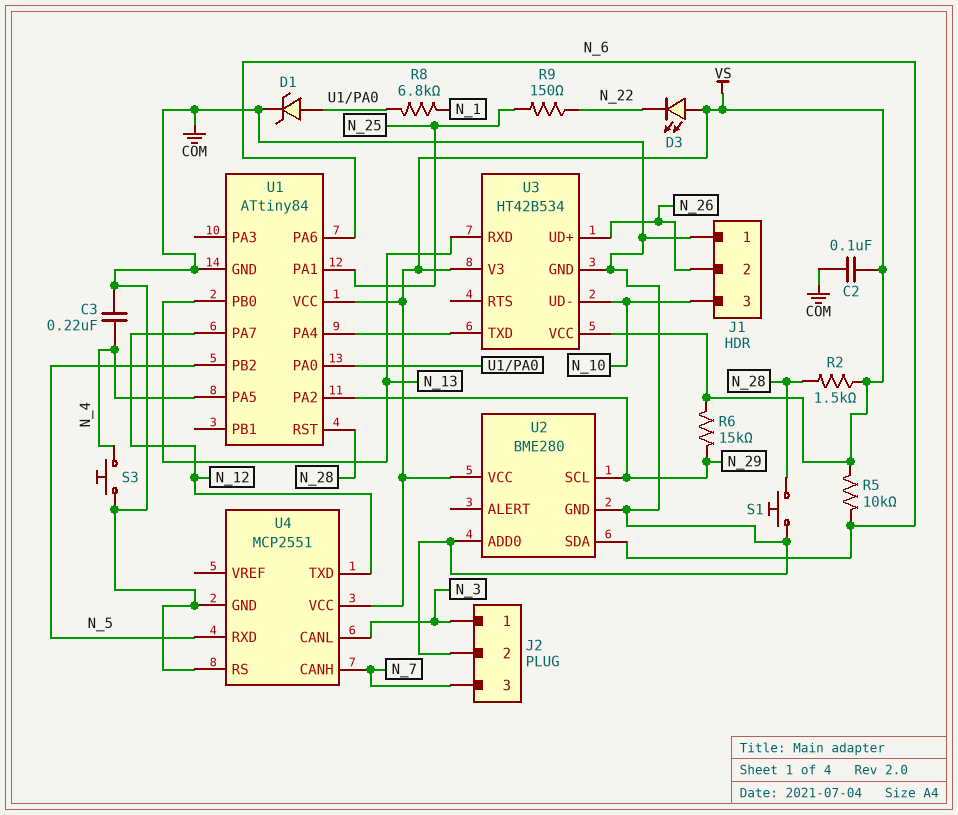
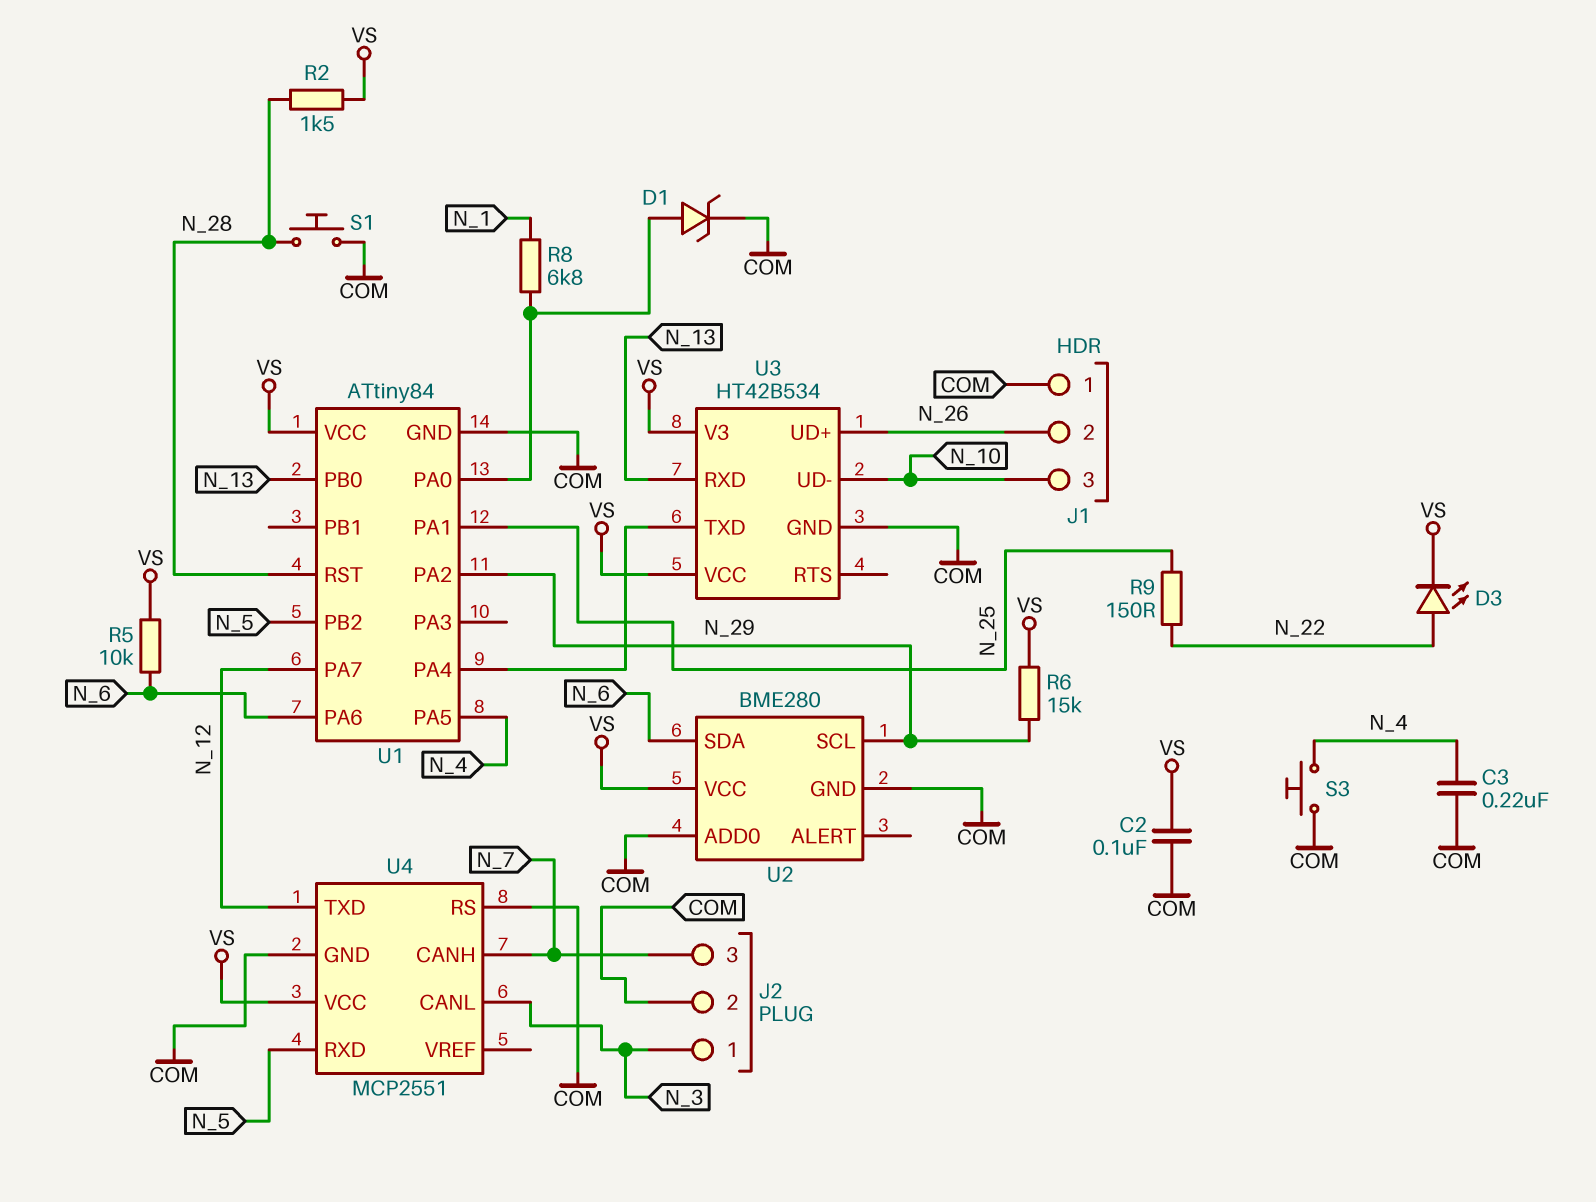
D3: LED (A VS, K N_22) -> LED (A N_22, K VS)

